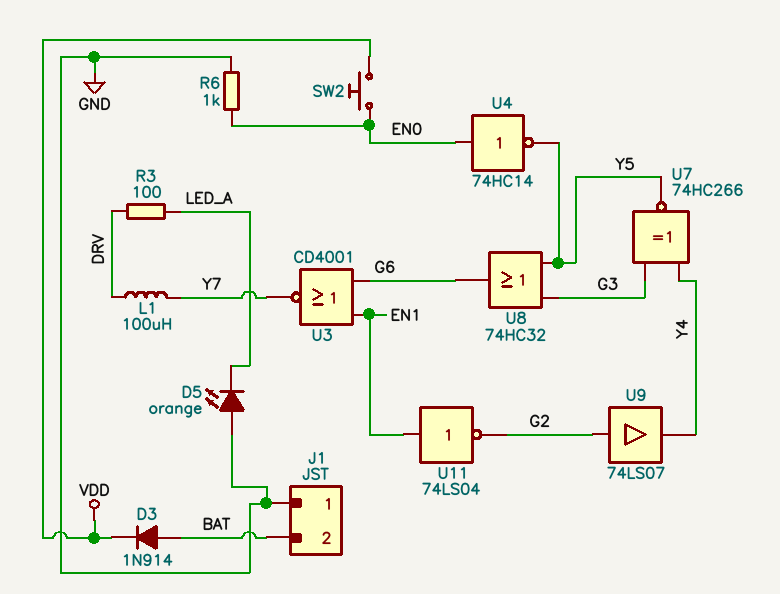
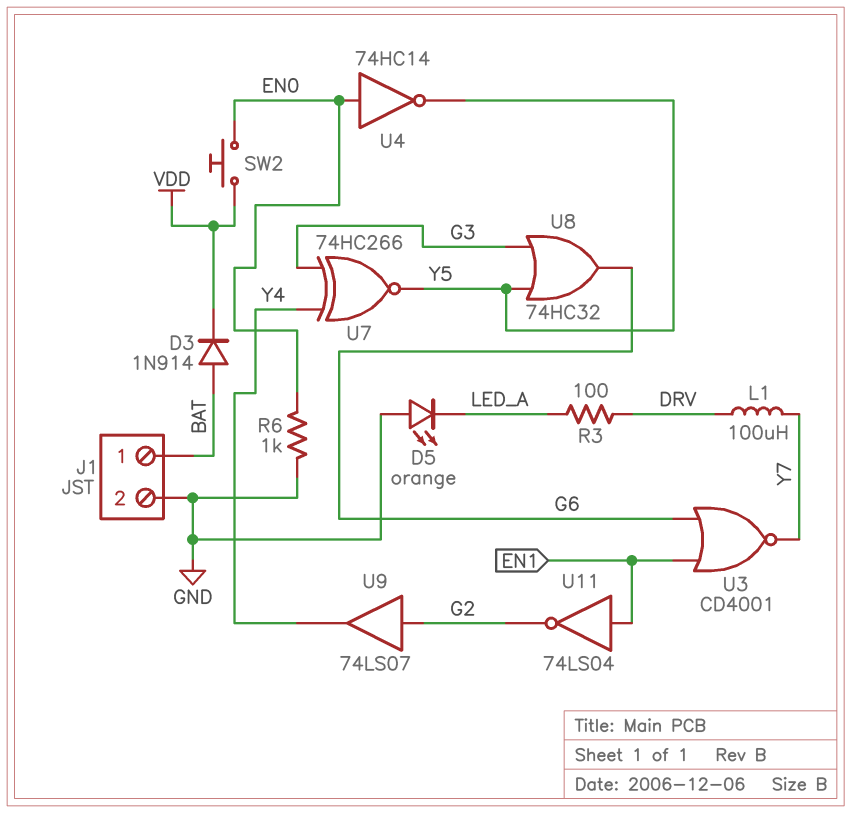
J1 pin 1: GND -> BAT
J1 pin 2: BAT -> GND

